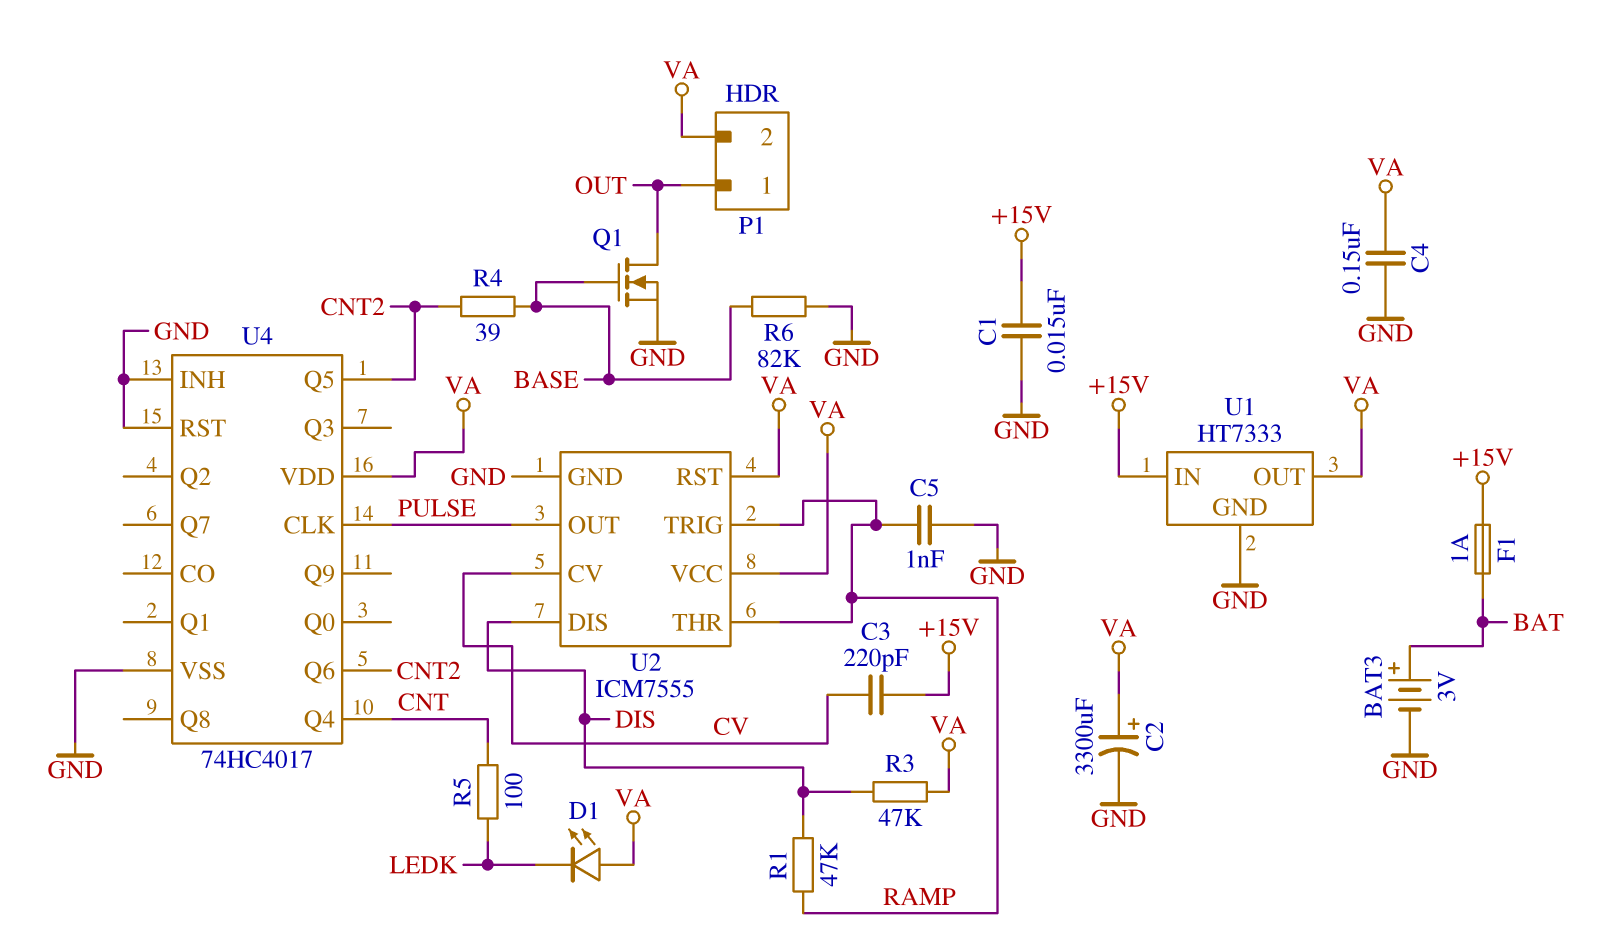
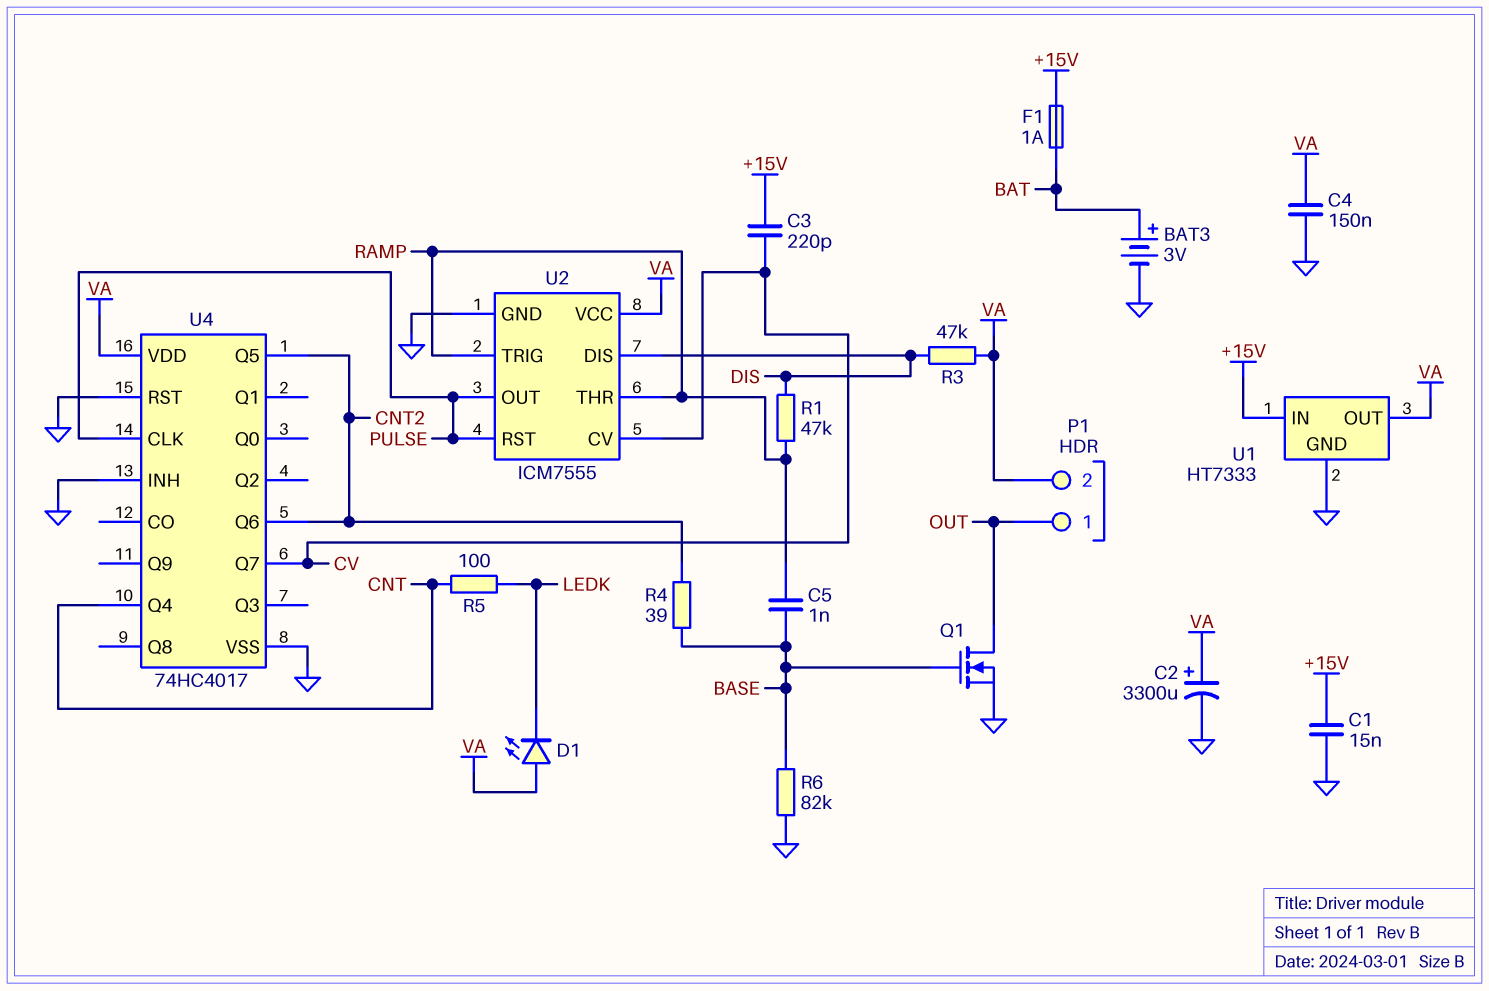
C5: 1nF (GND, RAMP) -> 1nF (BASE, RAMP)
U2 pin RST: VA -> PULSE
U4 pin Q7: none -> CV

